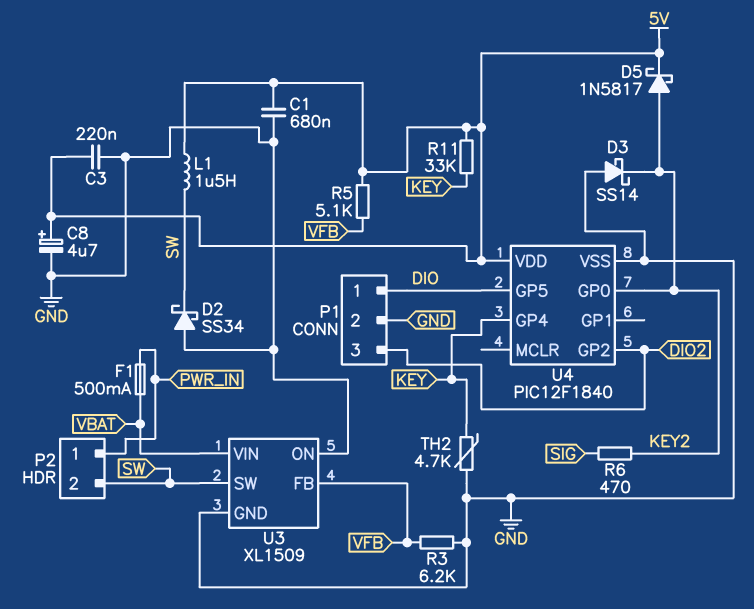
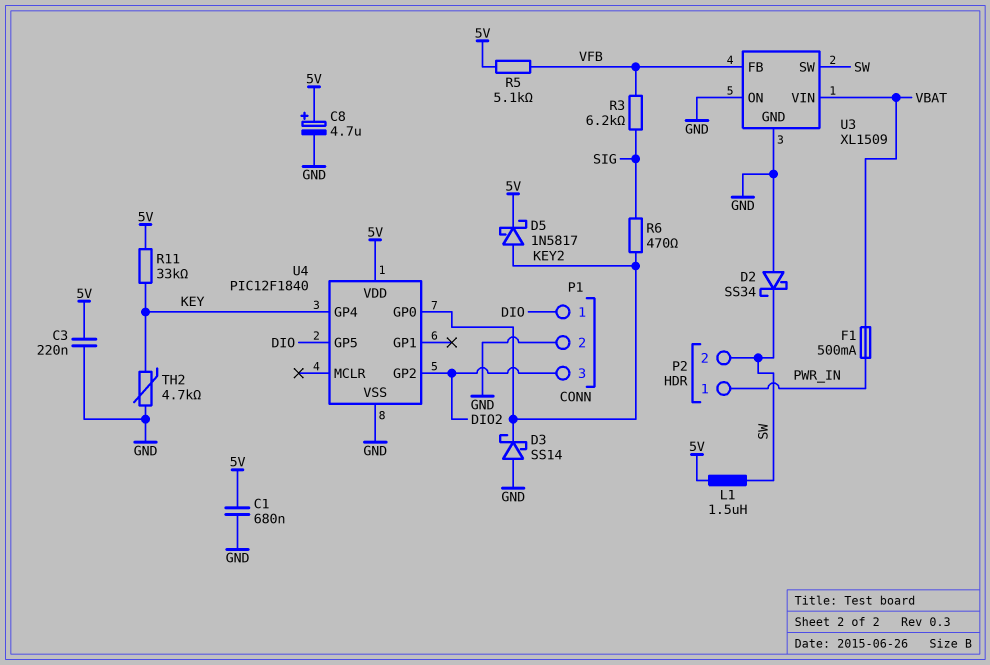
R3: 6.2k (GND, VFB) -> 6.2k (SIG, VFB)

